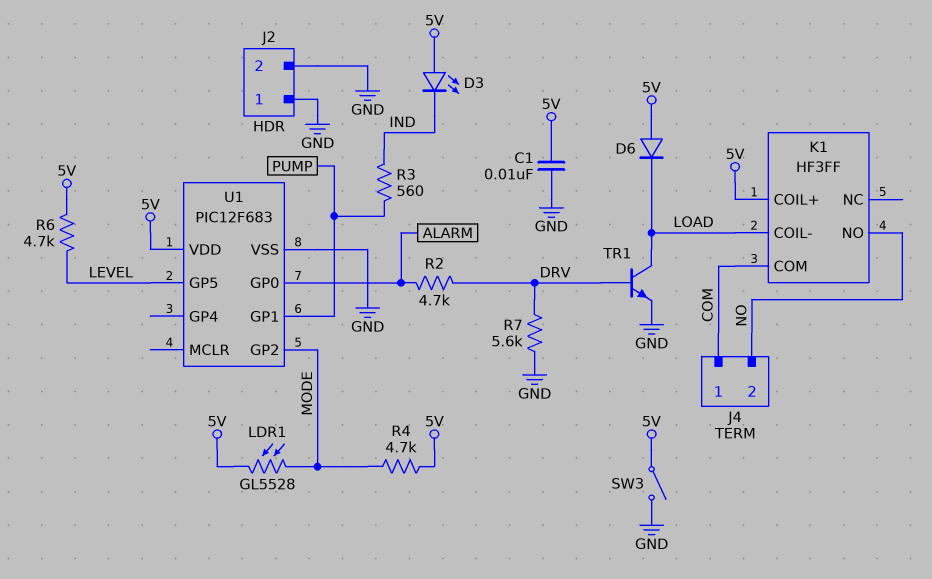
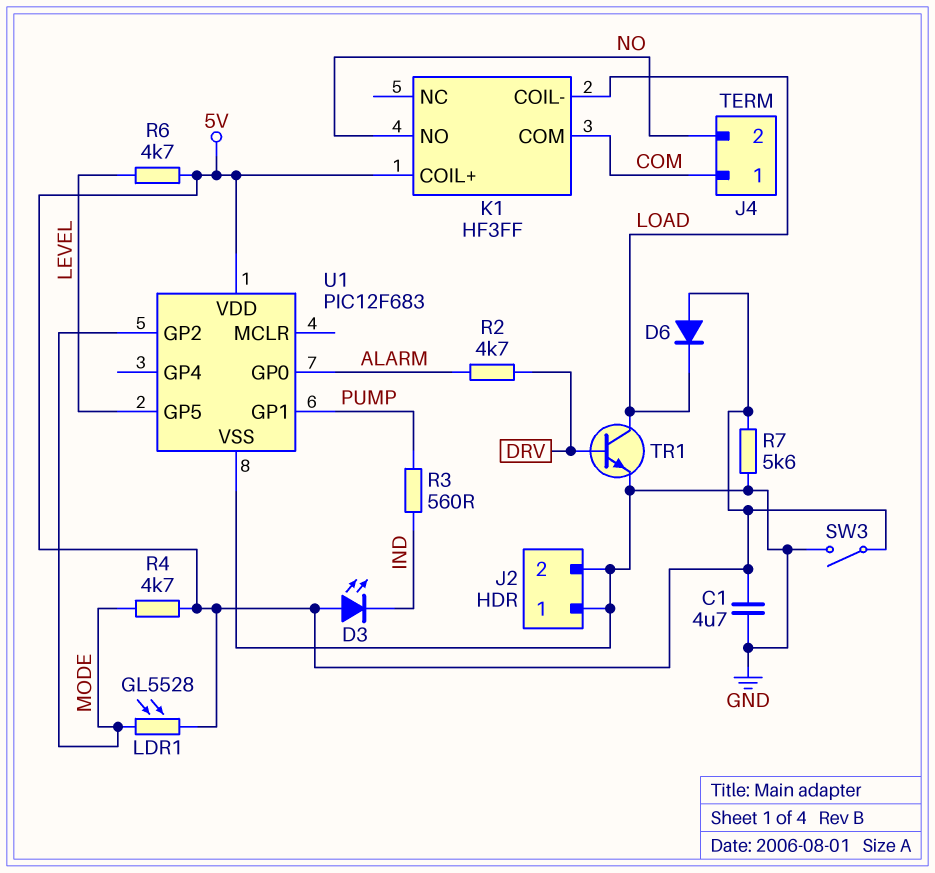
C1: 10nF (5V, GND) -> 4.7uF (5V, GND)
R7: 5.6k (DRV, GND) -> 5.6k (5V, GND)

